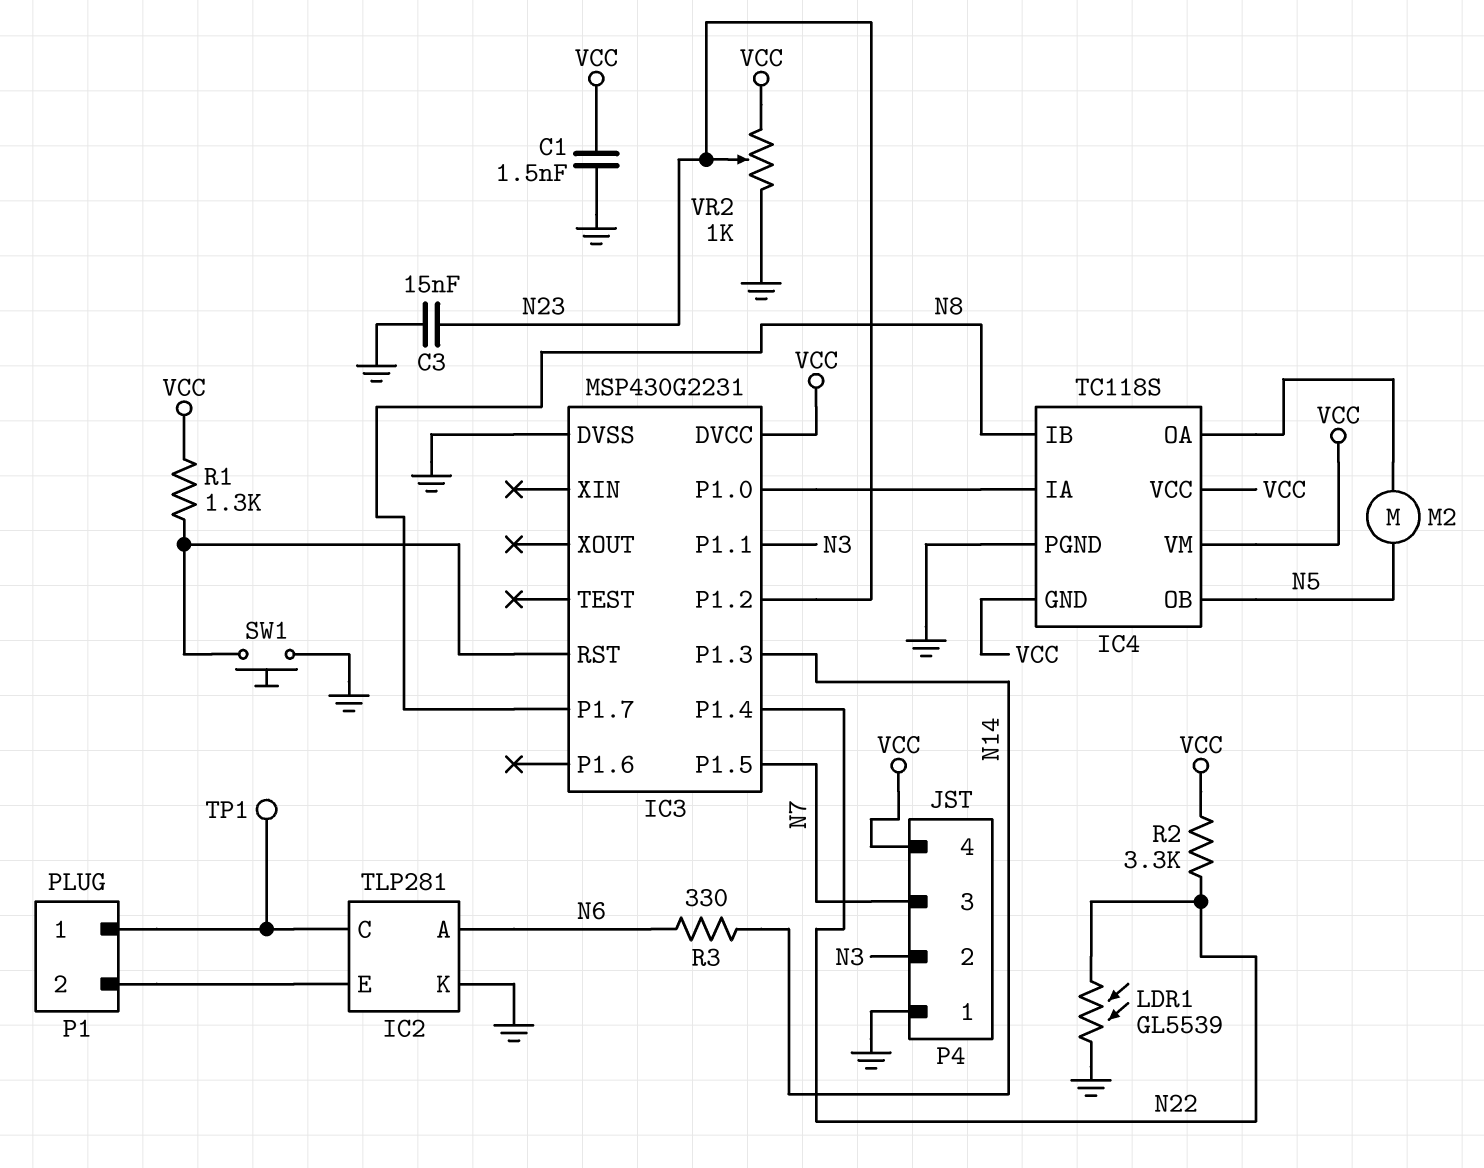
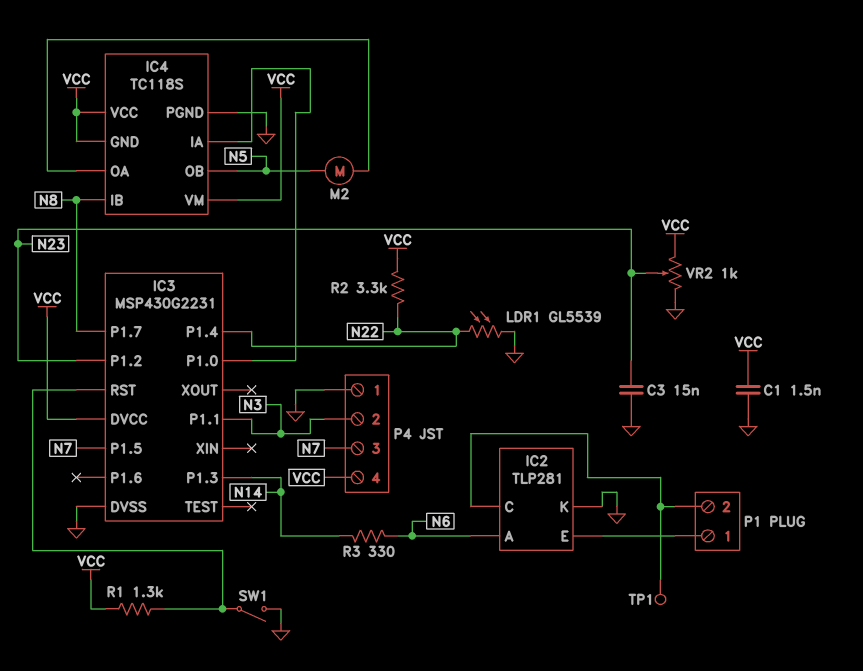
P1 pin 1: IC2/C -> IC2/E
P1 pin 2: IC2/E -> IC2/C
SW1: button (GND, IC3/RST) -> switch (GND, IC3/RST)

